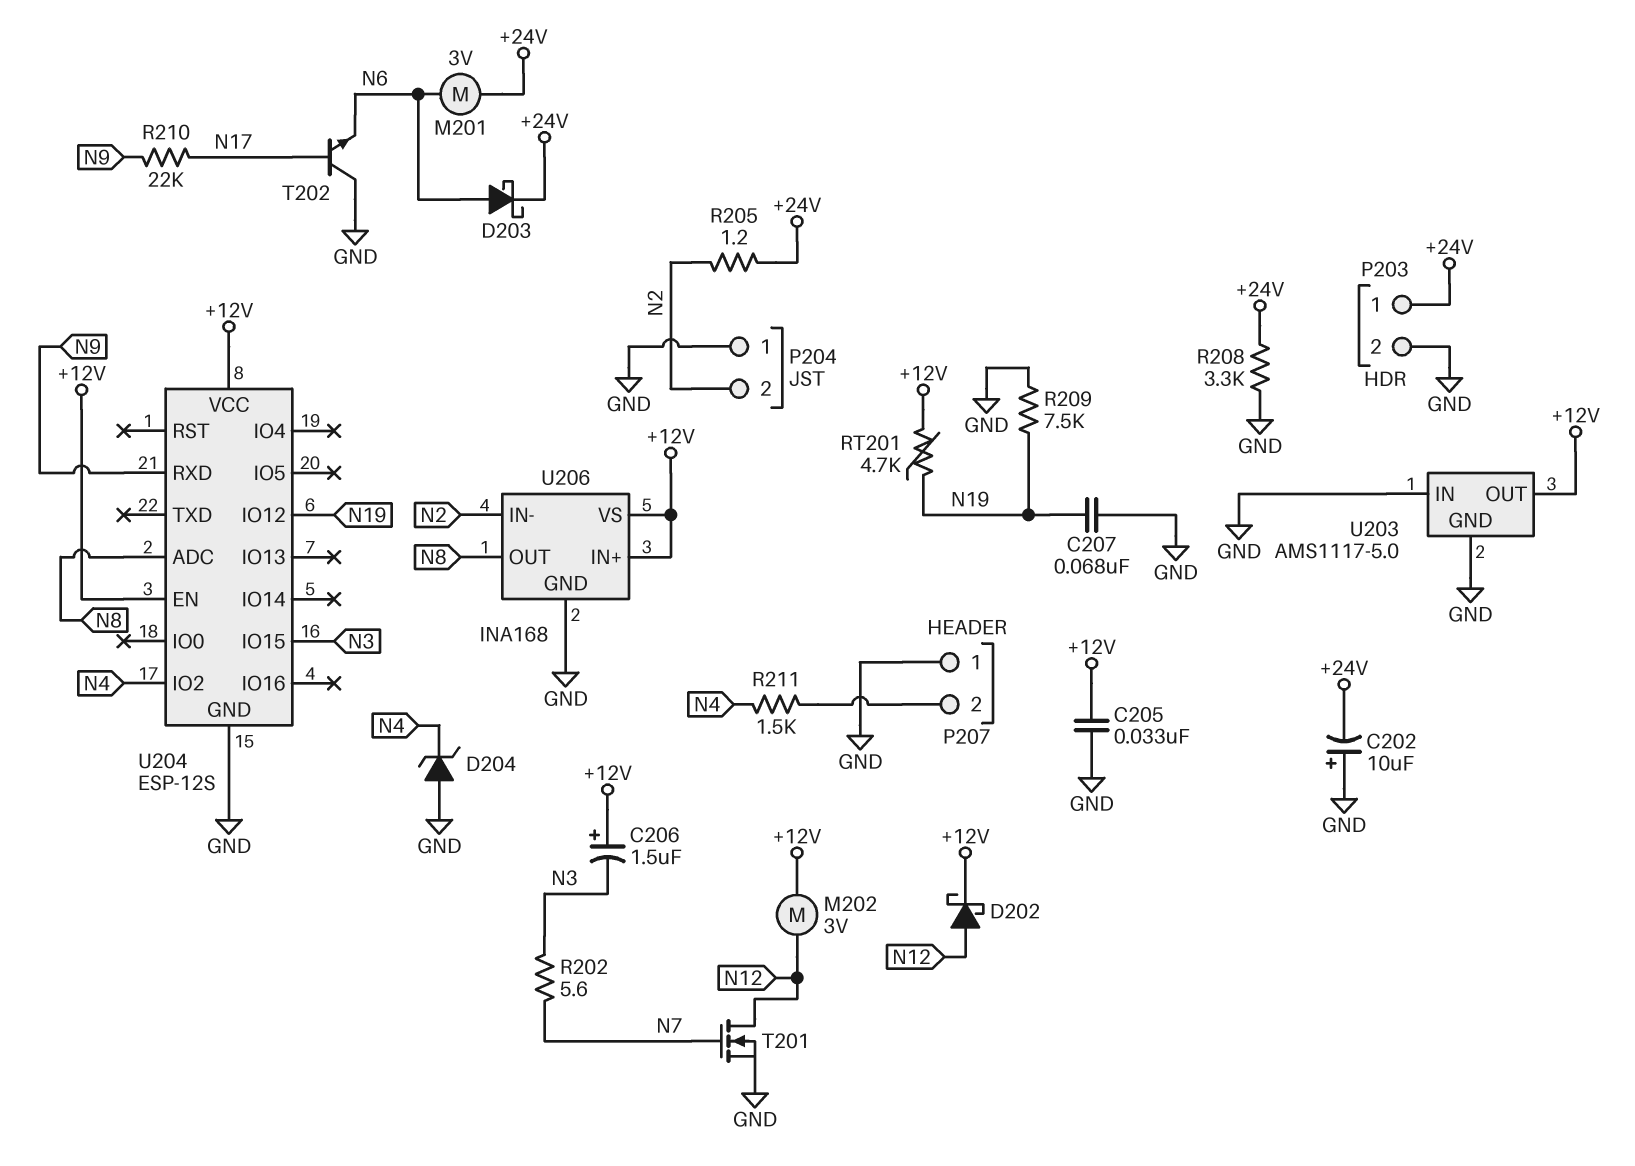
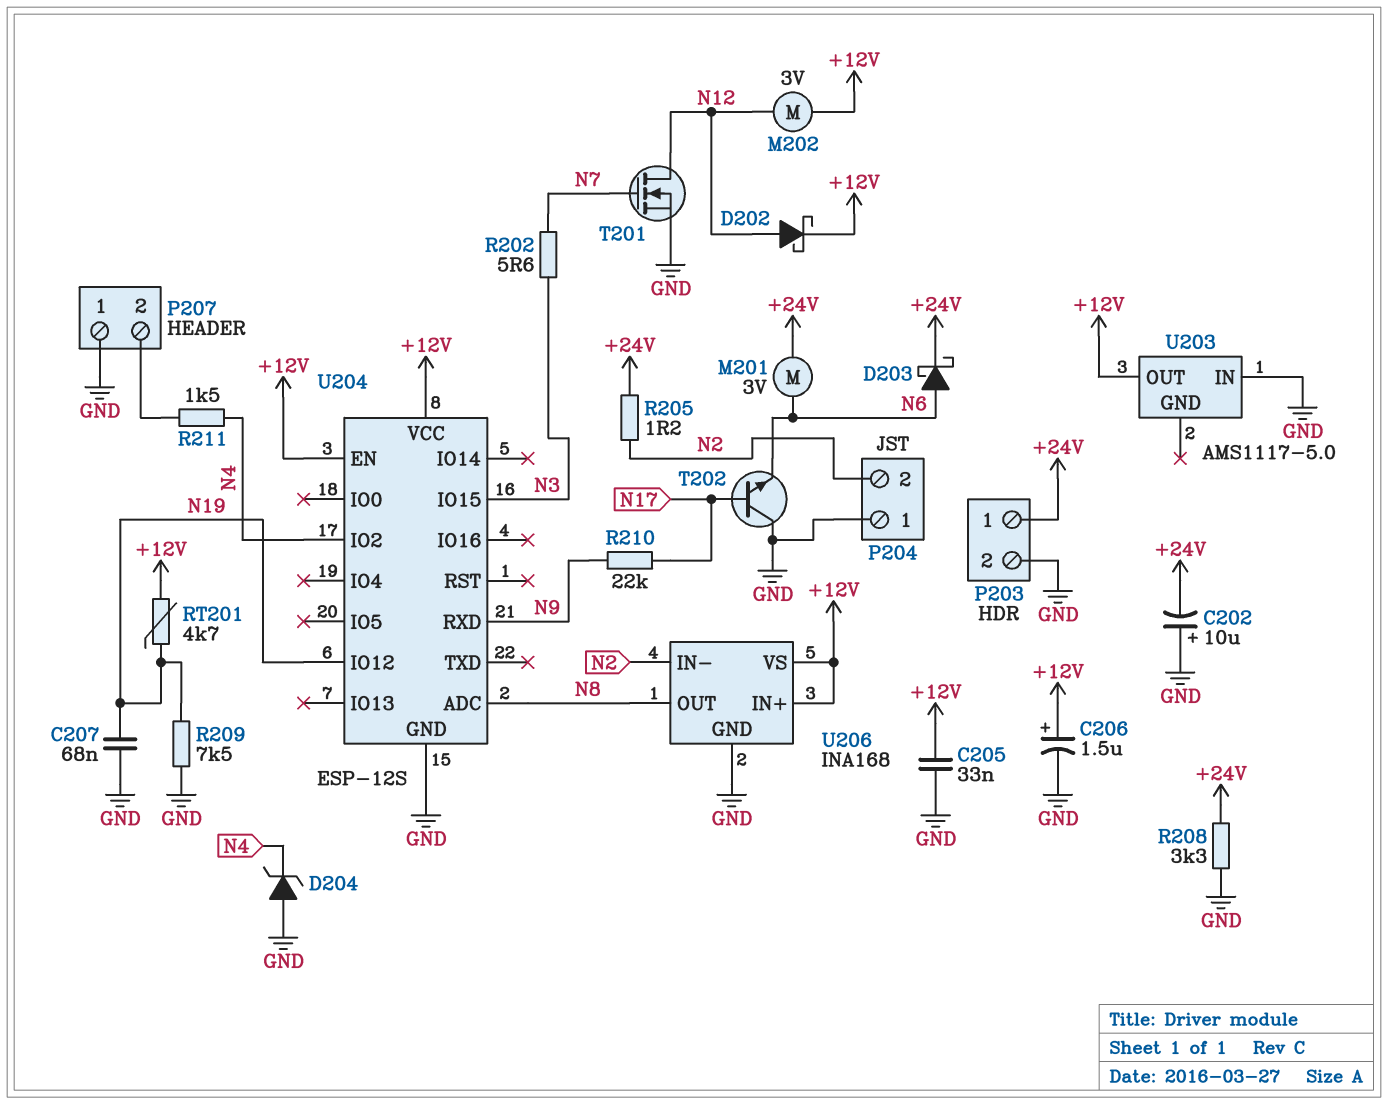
C206: 1.5uF (plus +12V, minus N3) -> 1.5uF (plus +12V, minus GND)
U203 pin GND: GND -> none

